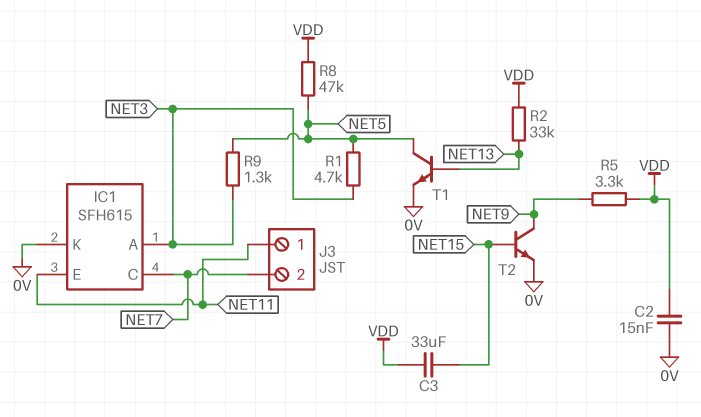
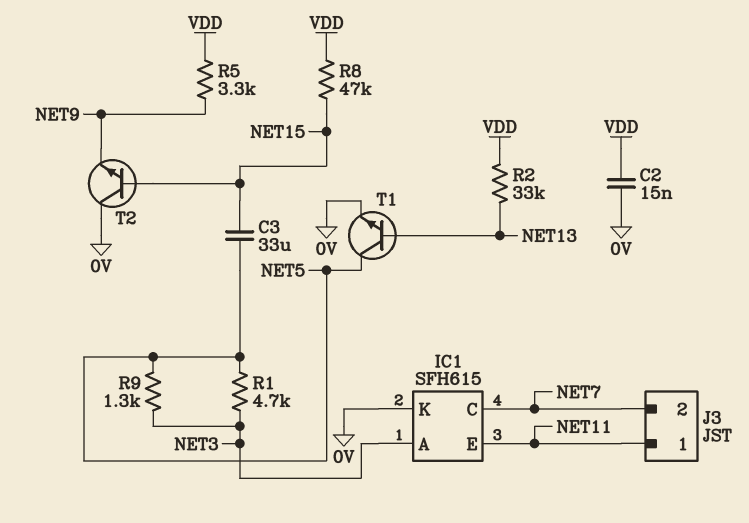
C3: 33uF (NET15, VDD) -> 33uF (NET5, NET15)
R8: 47k (NET5, VDD) -> 47k (NET15, VDD)
T2: NPN (B NET15, C NET9, E 0V) -> NPN (B NET15, C 0V, E NET9)

